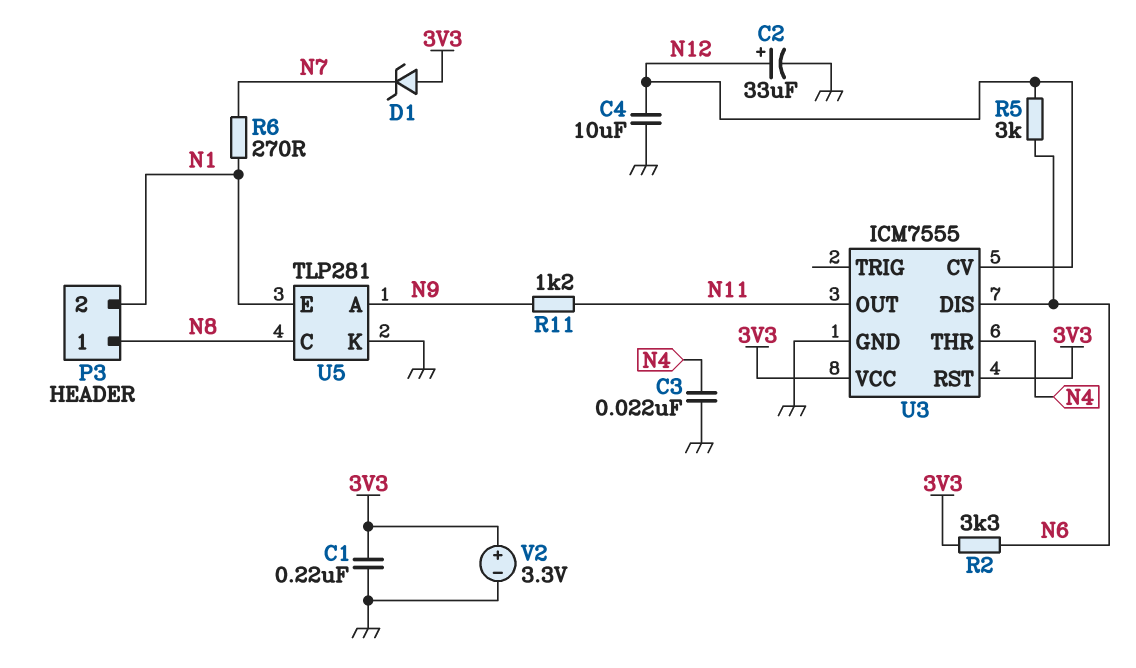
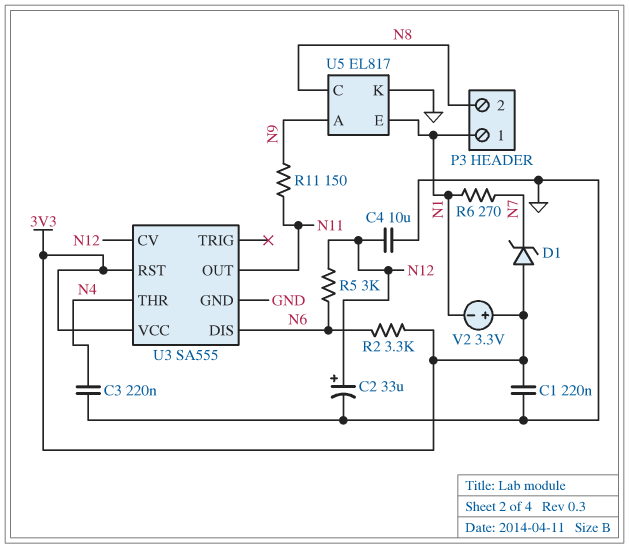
C3: 22nF (GND, N4) -> 220nF (GND, N4)
P3 pin 1: N8 -> N1
P3 pin 2: N1 -> N8
R11: 1.2k (N9, N11) -> 150 (N9, N11)
U3: ICM7555 -> SA555
U5: TLP281 -> EL817
V2: 3.3V (plus 3V3, minus GND) -> 3.3V (plus 3V3, minus N1)

